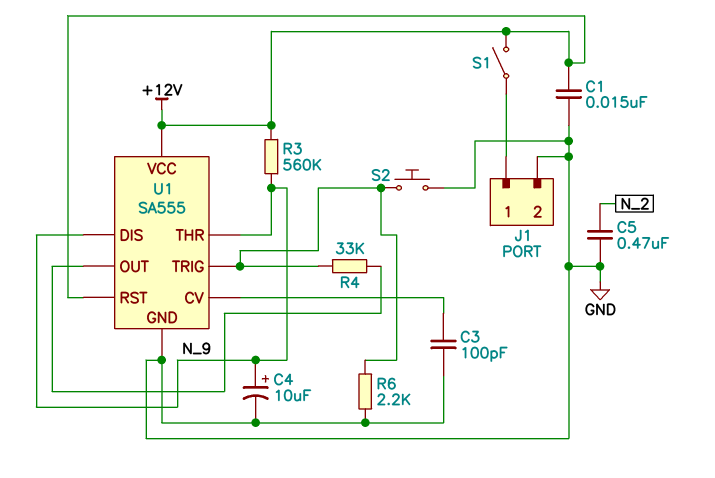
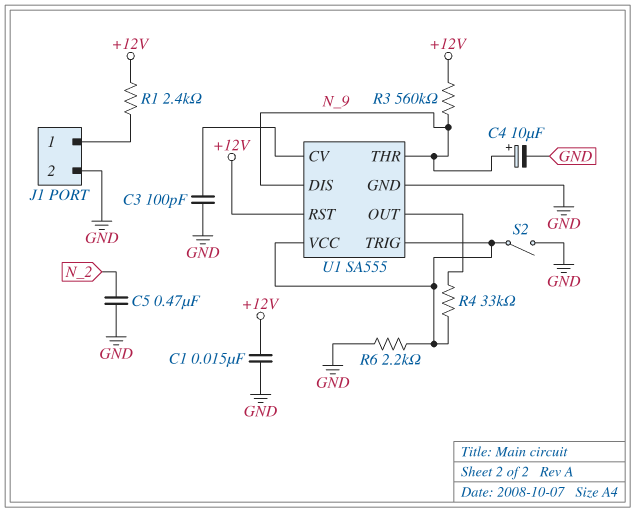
R1: none -> 2.4k (+12V, J1/1)
S1: switch (+12V, J1/1) -> none
S2: button (GND, U1/TRIG) -> switch (GND, U1/TRIG)
U1 pin VCC: +12V -> U1/TRIG

